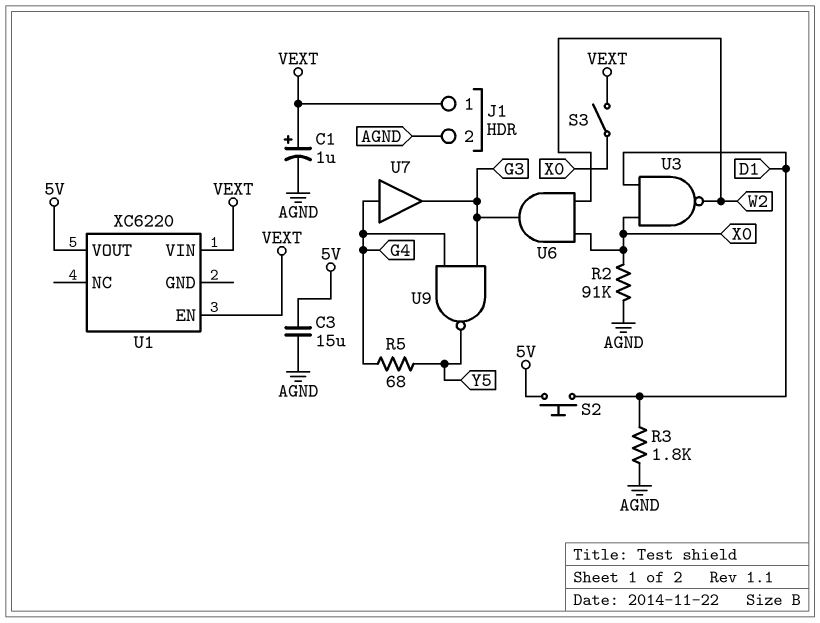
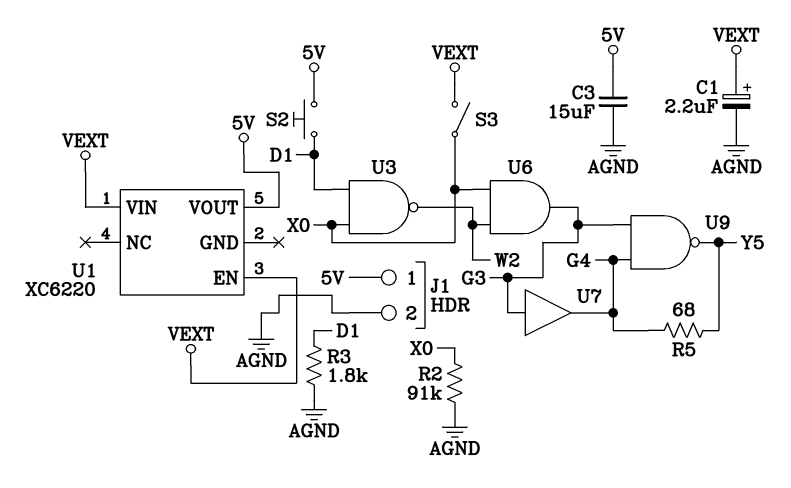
C1: 1uF (plus VEXT, minus AGND) -> 2.2uF (plus VEXT, minus AGND)
J1 pin 1: VEXT -> 5V
U7: buffer (in G4, out G3) -> buffer (in G3, out G4)

